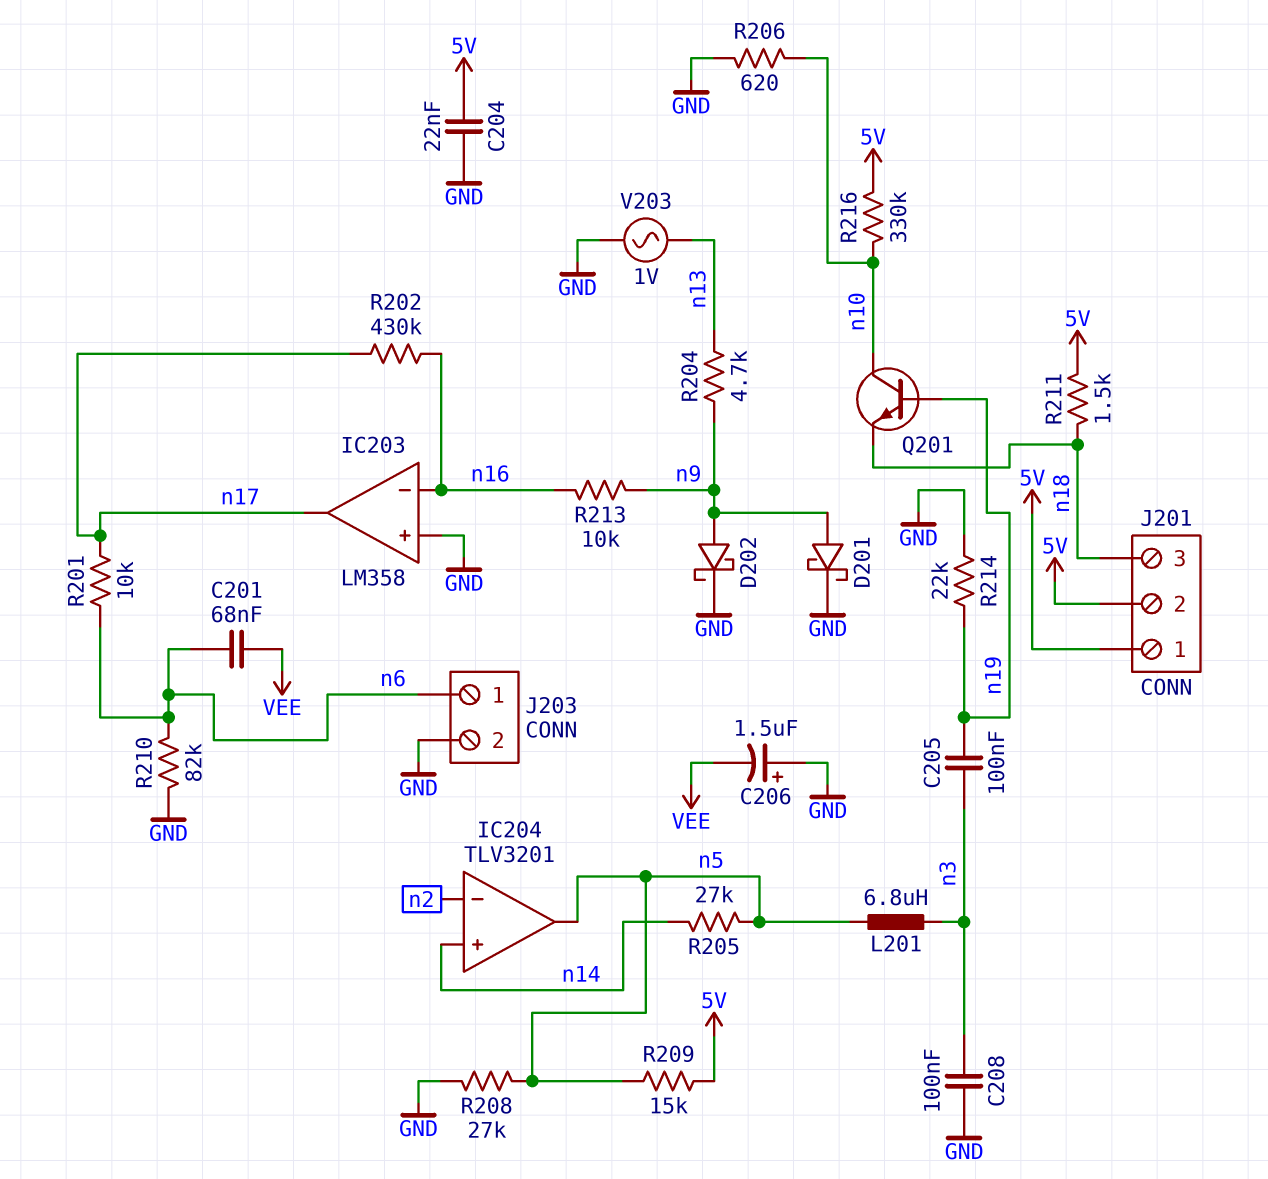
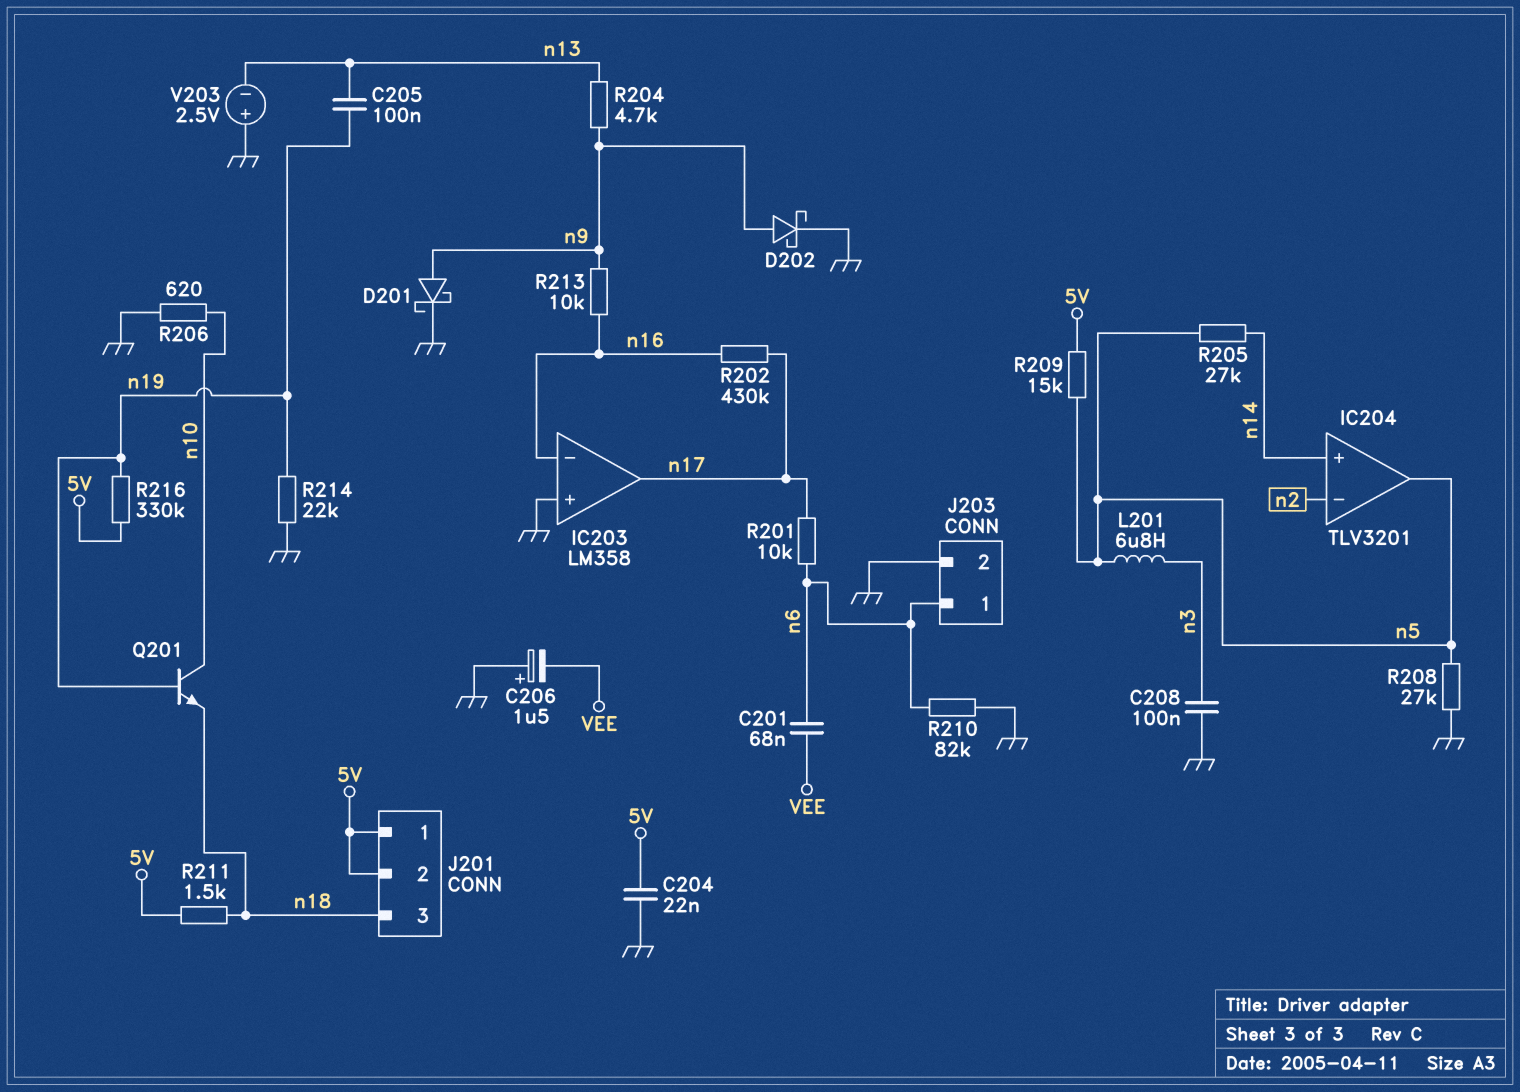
C205: 100nF (n3, n19) -> 100nF (n13, n19)
R216: 330k (5V, n10) -> 330k (5V, n19)
V203: AC 1V (GND, n13) -> 2.5V (plus GND, minus n13)

